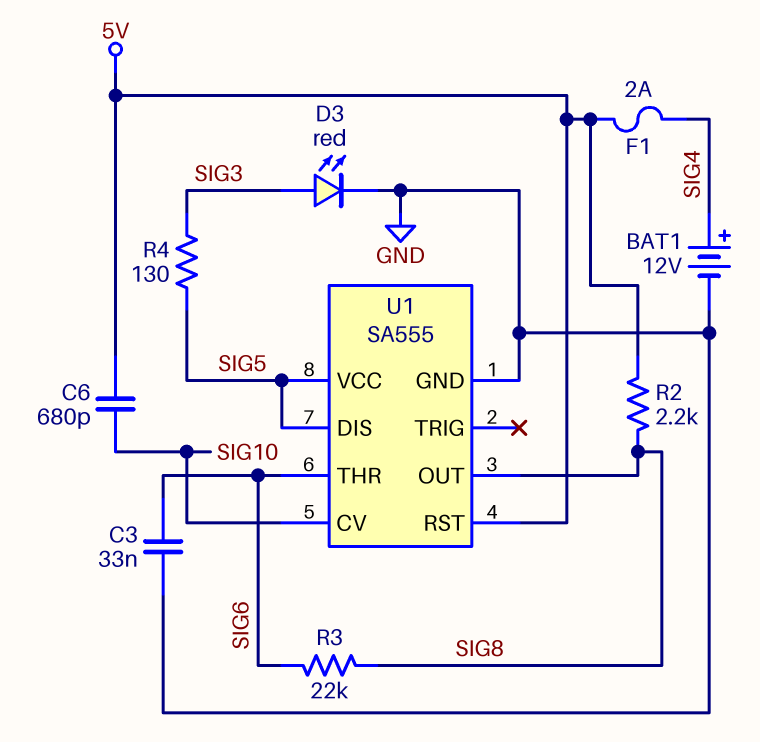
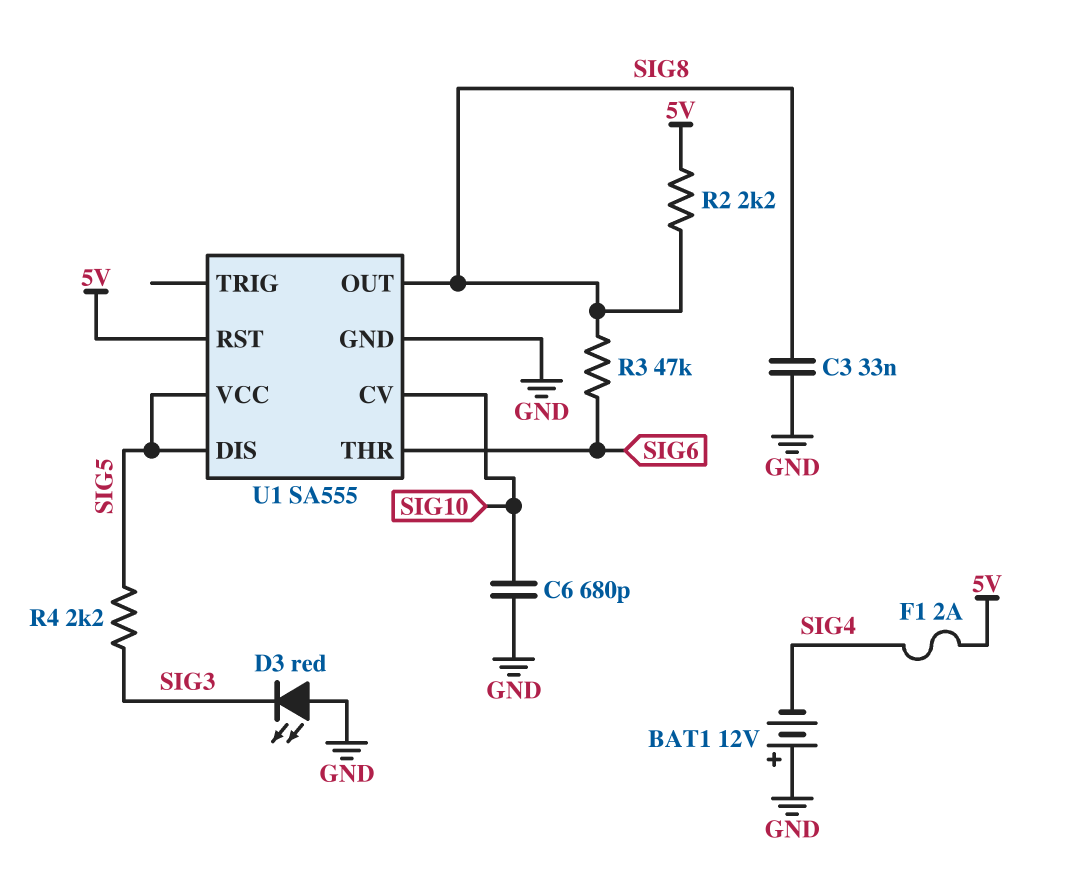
BAT1: 12V (plus SIG4, minus GND) -> 12V (plus GND, minus SIG4)
C3: 33nF (GND, SIG6) -> 33nF (GND, SIG8)
C6: 680pF (5V, SIG10) -> 680pF (GND, SIG10)
D3: LED red (A SIG3, K GND) -> LED red (A GND, K SIG3)
R3: 22k (SIG6, SIG8) -> 47k (SIG6, SIG8)
R4: 130 (SIG3, SIG5) -> 2.2k (SIG3, SIG5)

